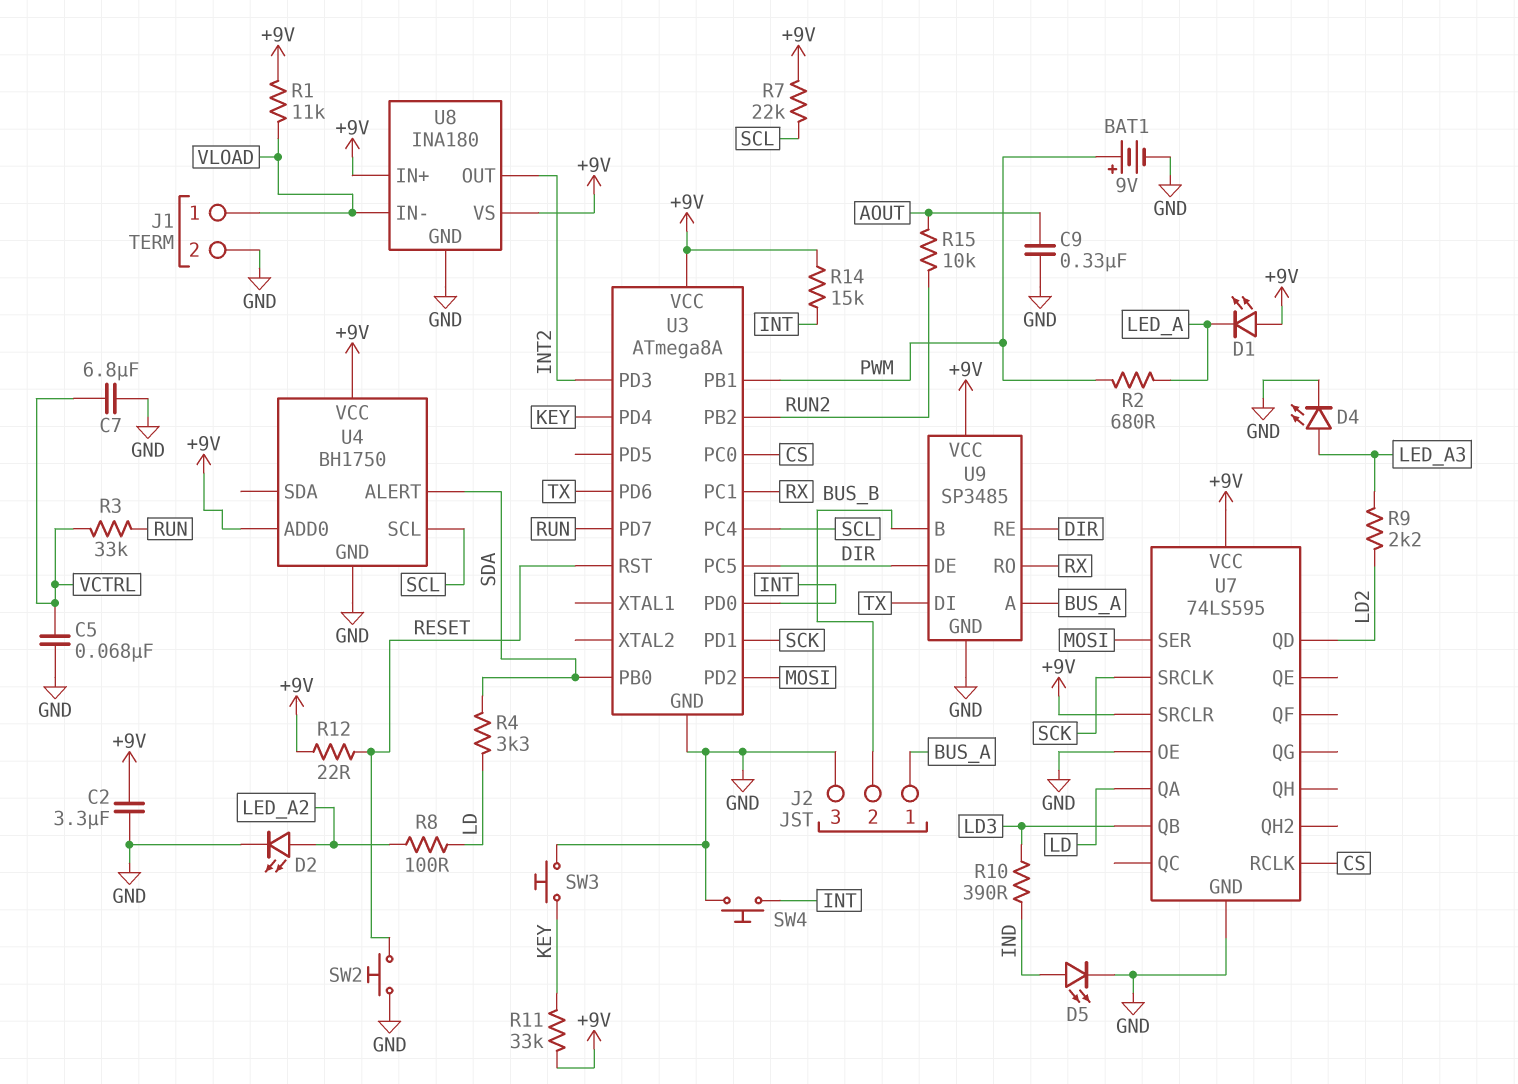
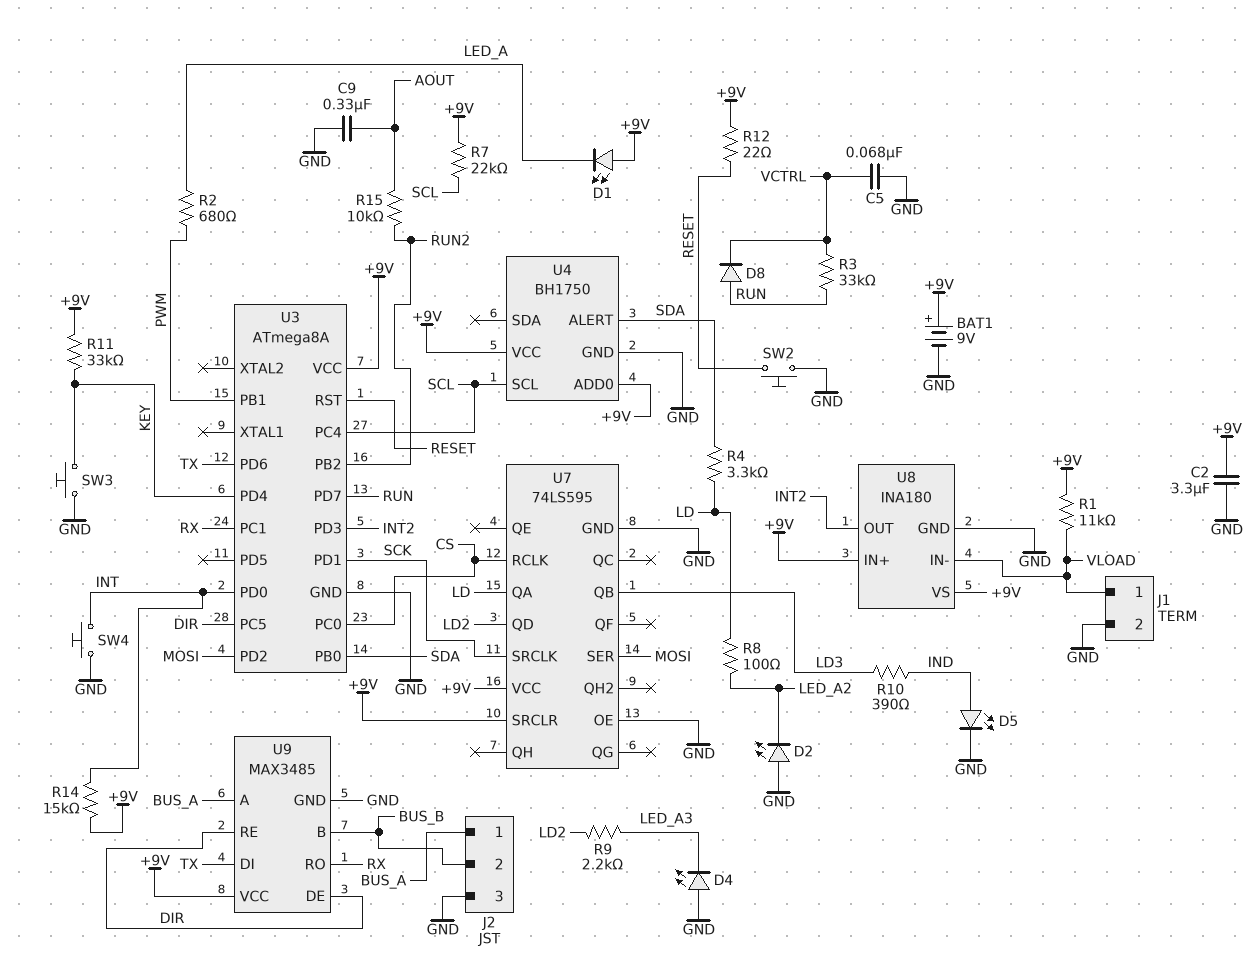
BAT1: 9V (plus PWM, minus GND) -> 9V (plus +9V, minus GND)
C7: 6.8uF (GND, VCTRL) -> none
D2: LED (A LED_A2, K GND) -> LED (A GND, K LED_A2)
D4: LED (A LED_A3, K GND) -> LED (A GND, K LED_A3)
D8: none -> diode (A RUN, K VCTRL)
U9: SP3485 -> MAX3485

